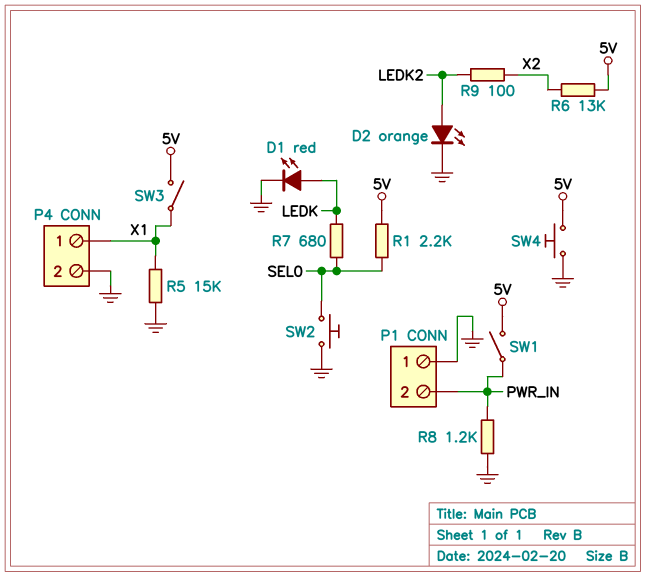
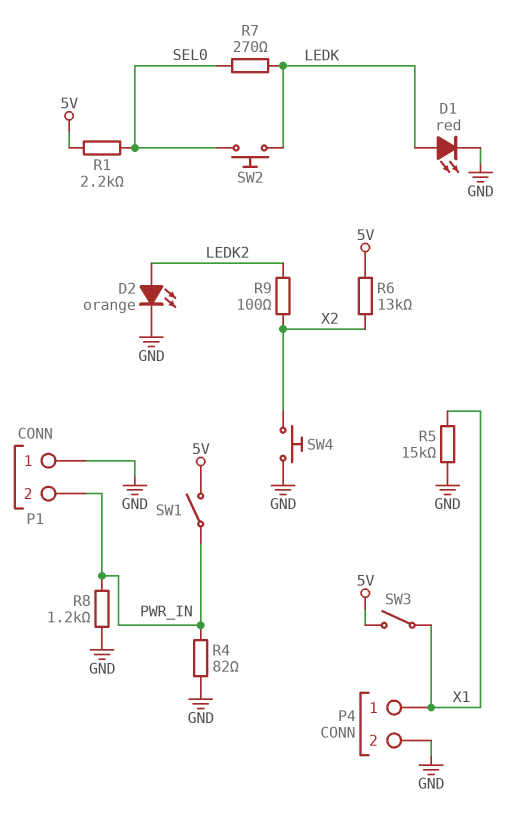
R4: none -> 82 (GND, PWR_IN)
R7: 680 (LEDK, SEL0) -> 270 (LEDK, SEL0)
SW2: button (GND, SEL0) -> button (LEDK, SEL0)
SW4: button (5V, GND) -> button (GND, X2)

